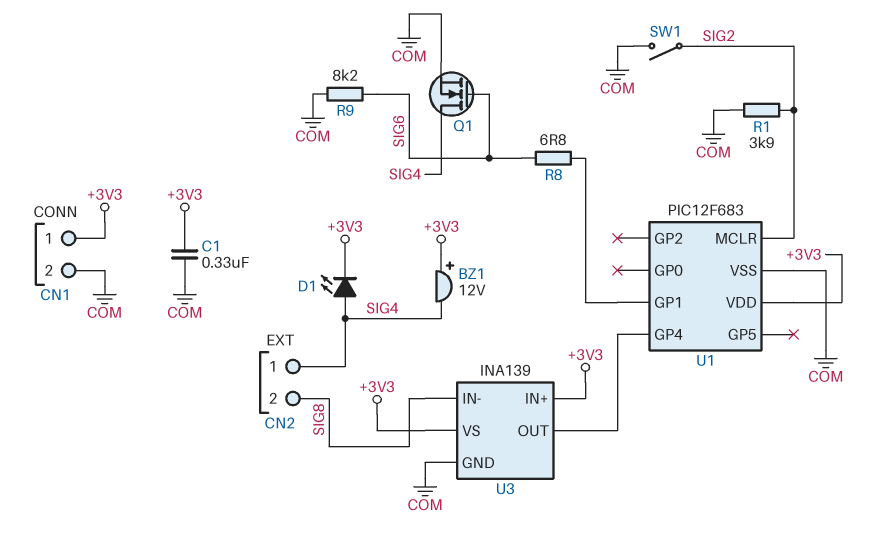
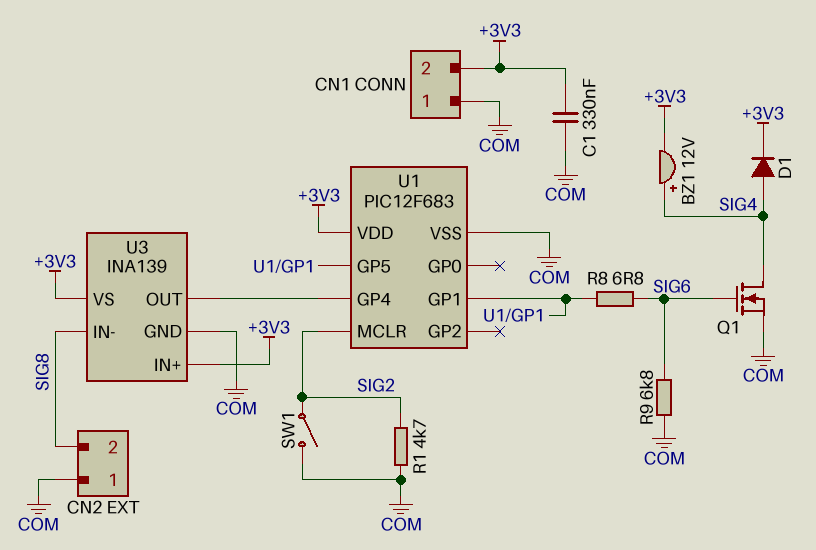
BZ1: buzzer 12V (plus +3V3, minus SIG4) -> buzzer 12V (plus SIG4, minus +3V3)
CN1 pin 1: +3V3 -> COM
CN1 pin 2: COM -> +3V3
CN2 pin 1: SIG4 -> COM
D1: LED (A SIG4, K +3V3) -> diode (A SIG4, K +3V3)
R1: 3.9k (COM, SIG2) -> 4.7k (COM, SIG2)
R9: 8.2k (COM, SIG6) -> 6.8k (COM, SIG6)
U1 pin GP5: none -> U1/GP1

